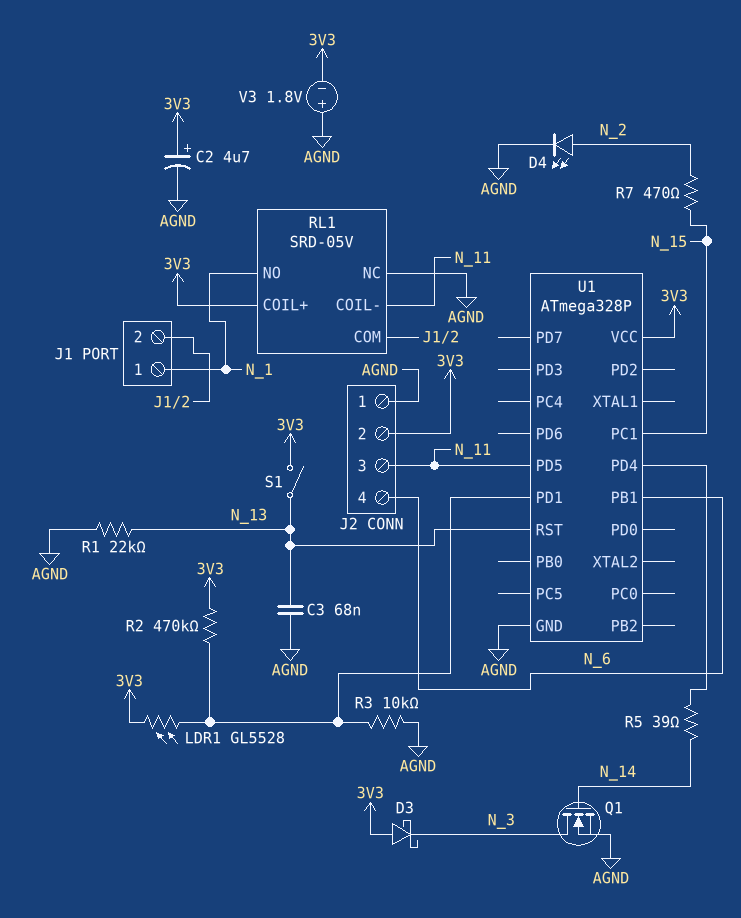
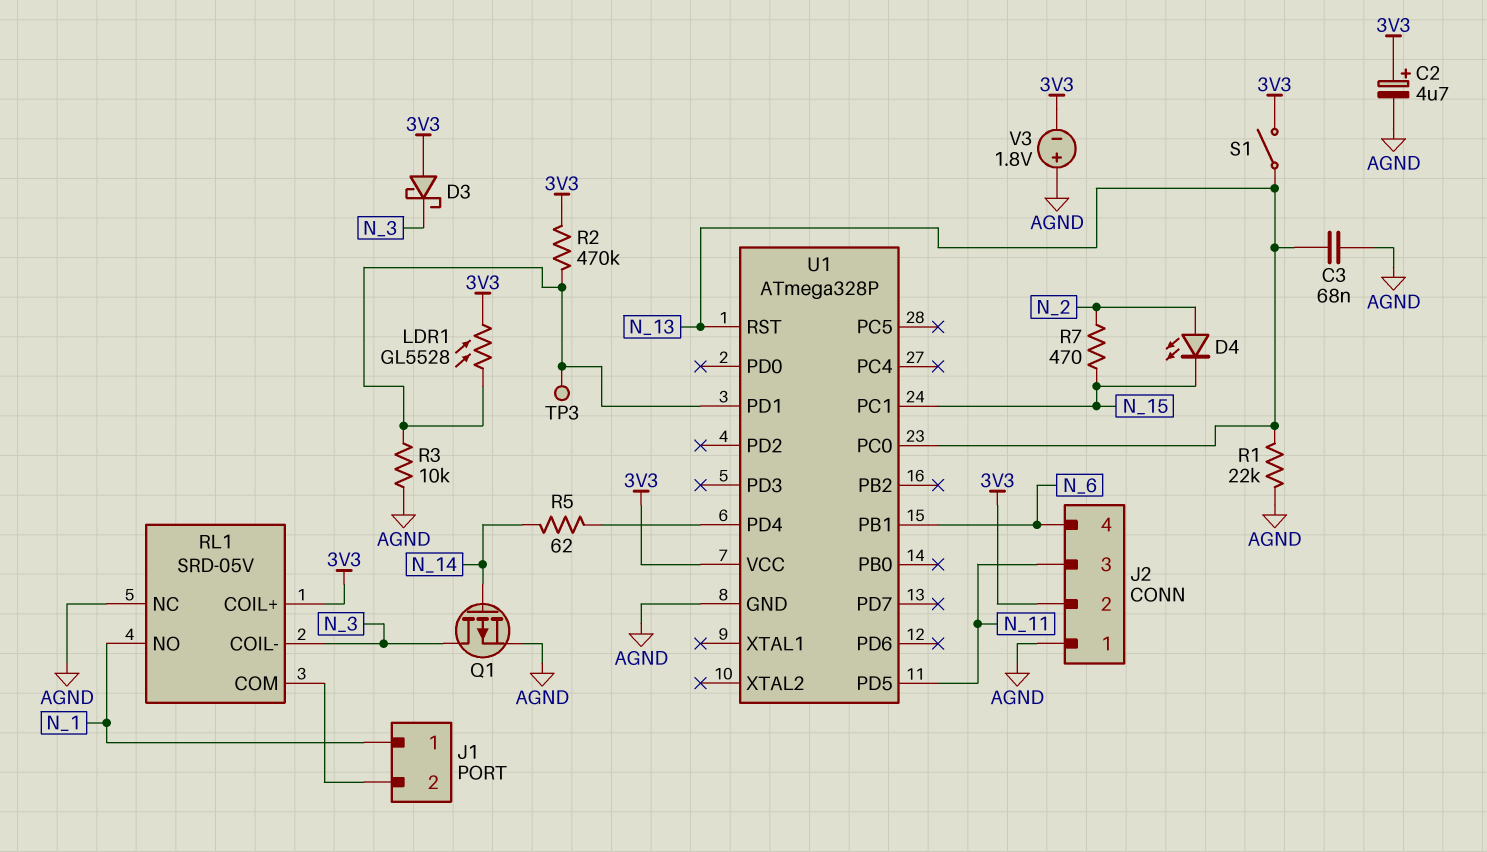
D4: LED (A N_2, K AGND) -> LED (A N_2, K N_15)
Q1: NMOS (G N_14, D N_3, S AGND) -> PMOS (G N_14, D N_3, S AGND)
R5: 39 (N_14, U1/PD4) -> 62 (N_14, U1/PD4)
RL1 pin COIL-: N_11 -> N_3
TP3: none -> test point (U1/PD1)
U1 pin PC0: none -> N_13

